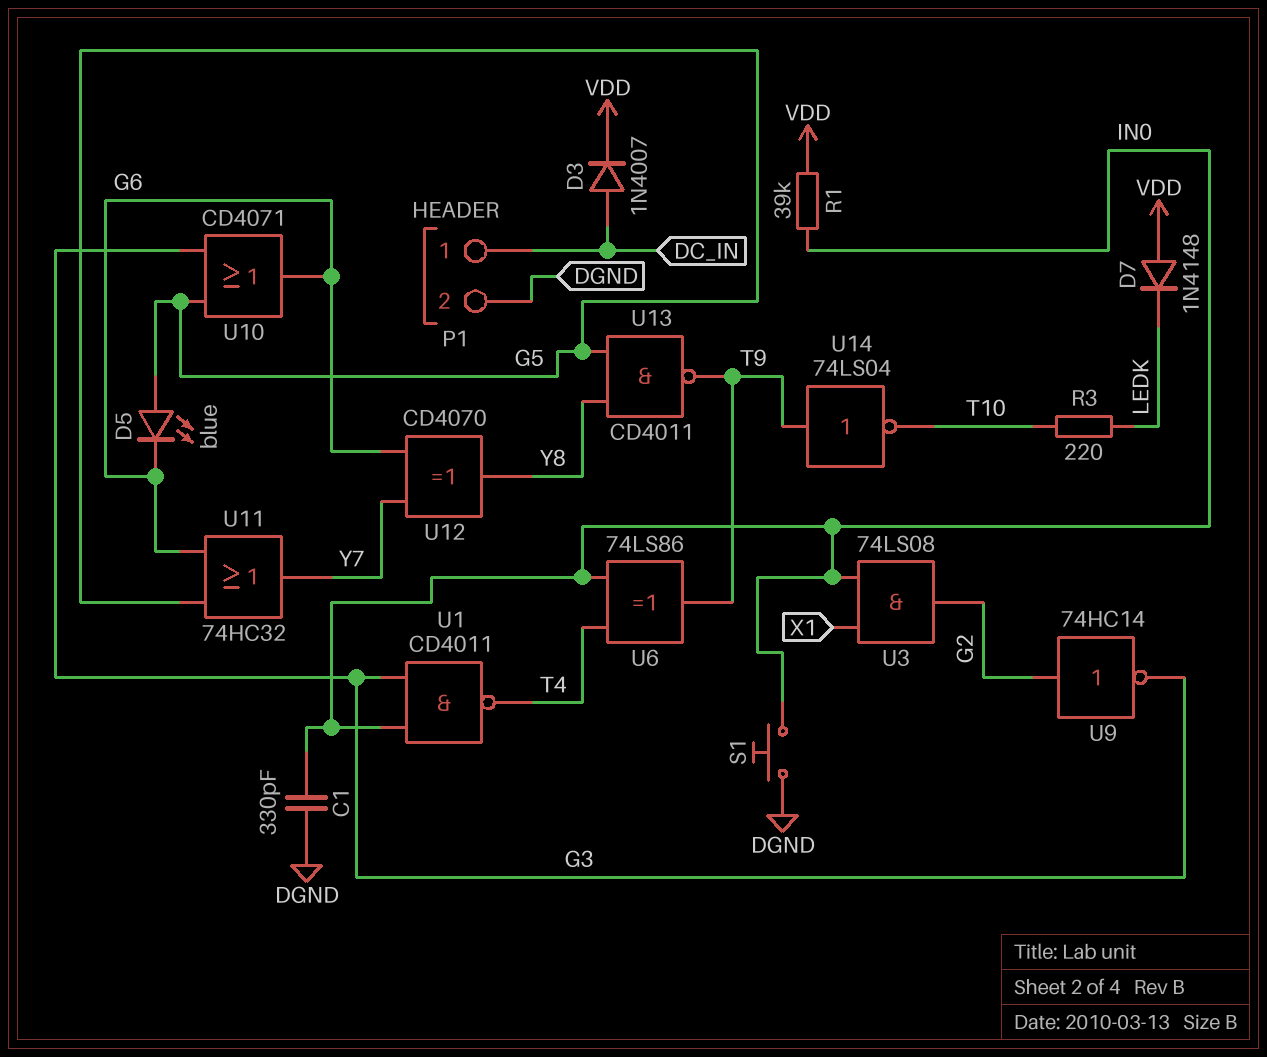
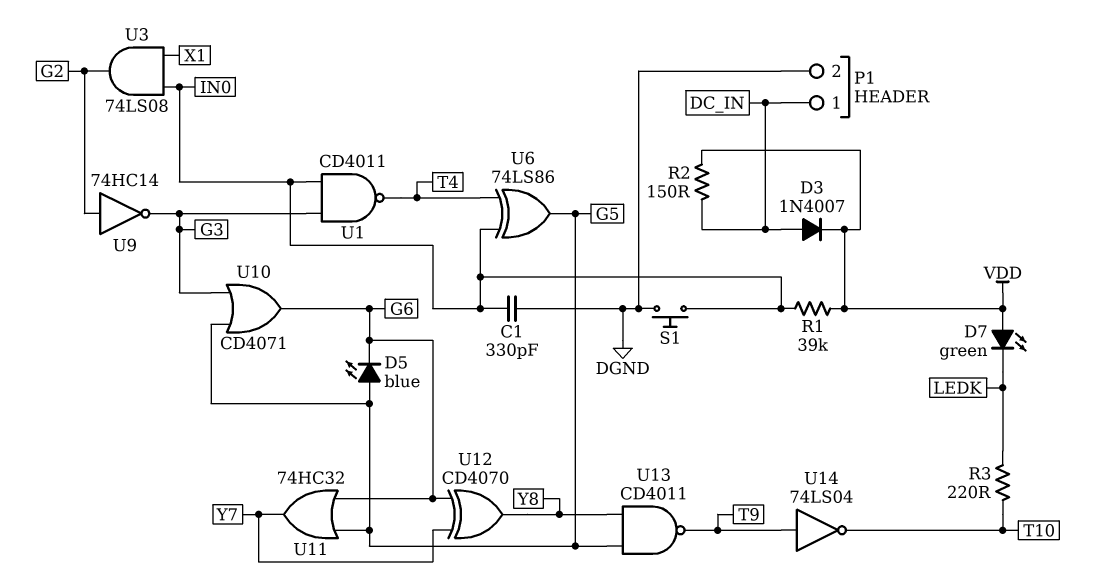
D7: diode 1N4148 (A VDD, K LEDK) -> LED green (A VDD, K LEDK)
R2: none -> 150 (DC_IN, VDD)
U6: XOR 74LS86 (in IN0, in T4, out T9) -> XOR 74LS86 (in IN0, in T4, out G5)

